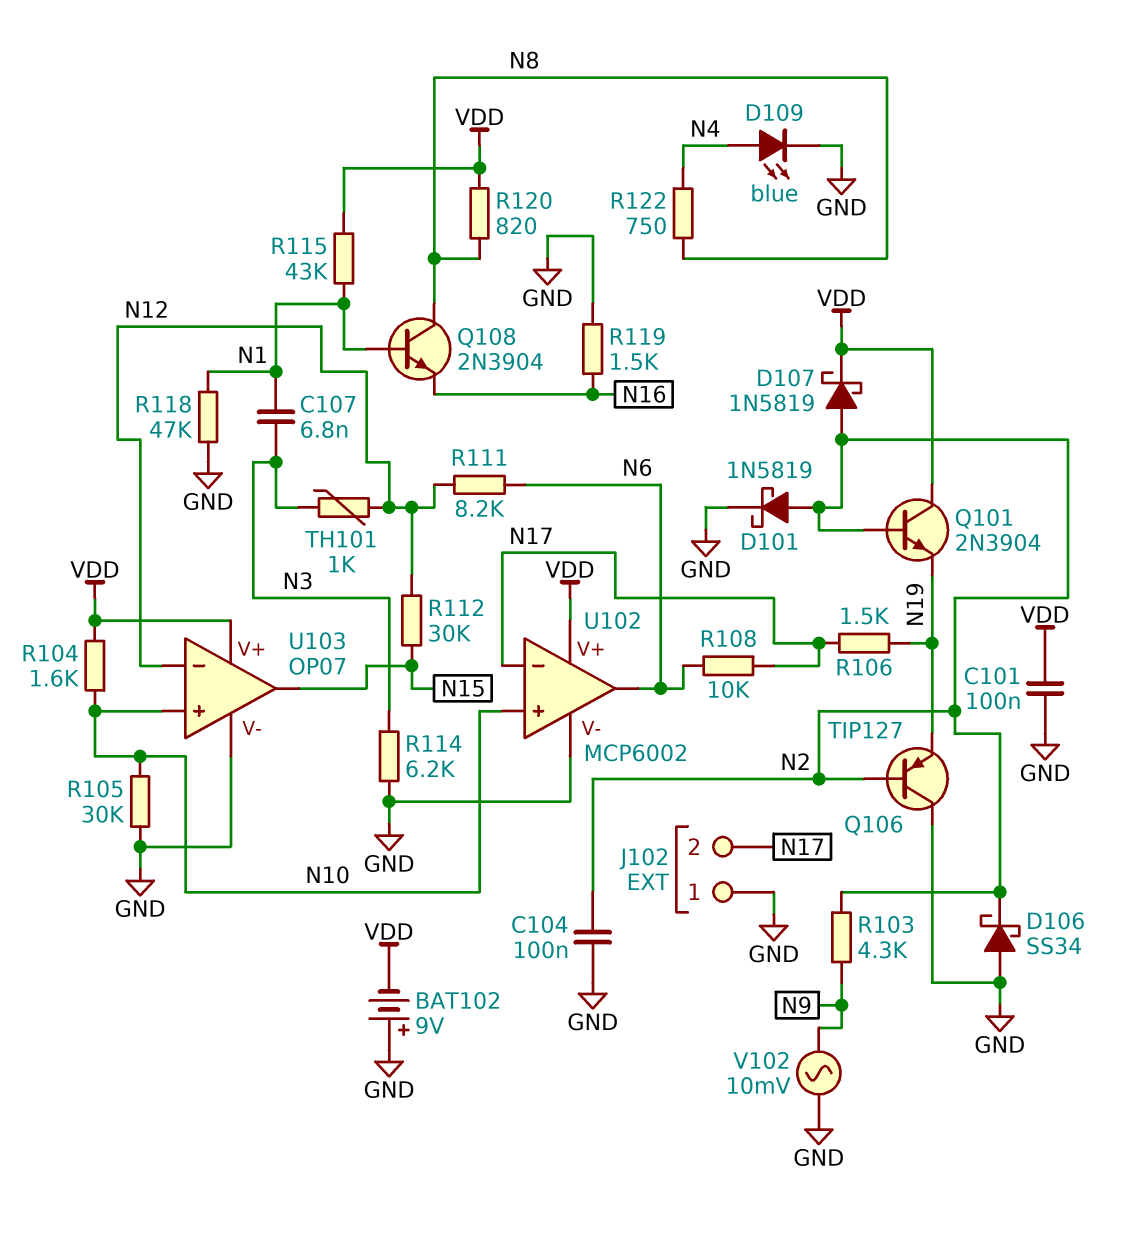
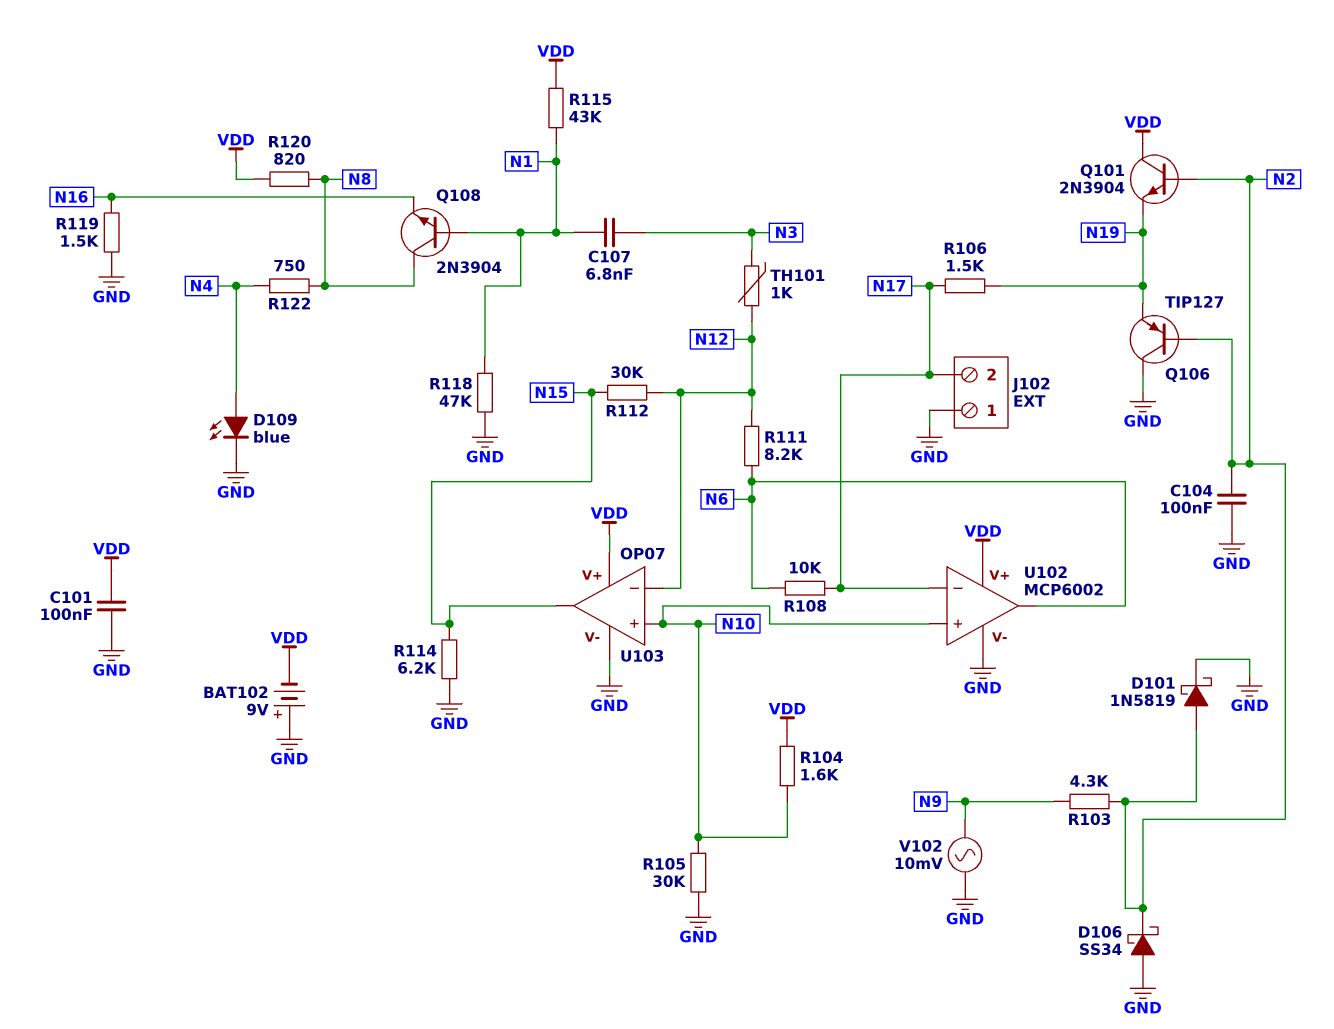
D107: schottky 1N5819 (A N2, K VDD) -> none
R114: 6.2k (GND, N3) -> 6.2k (GND, N15)

